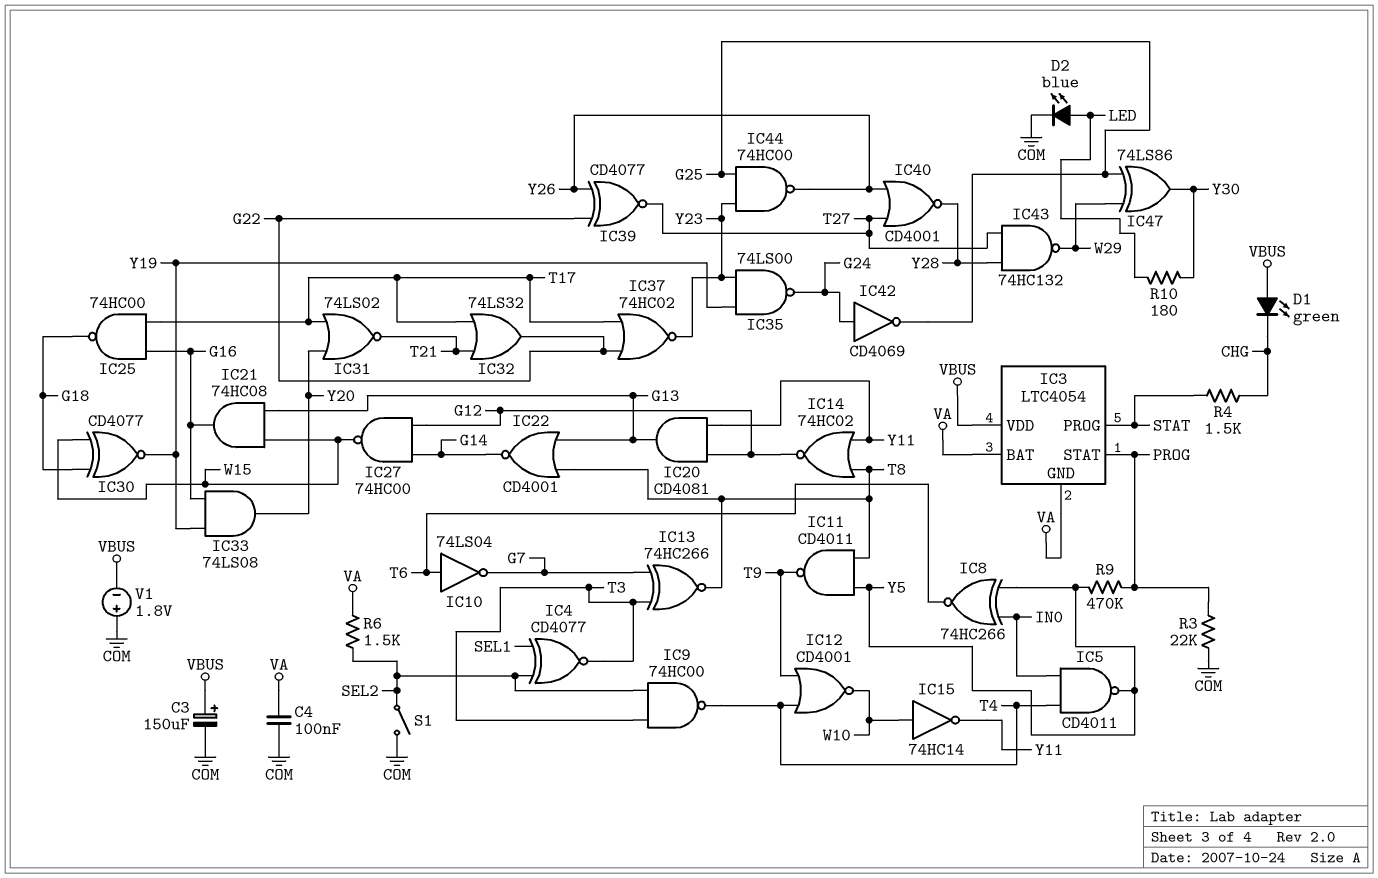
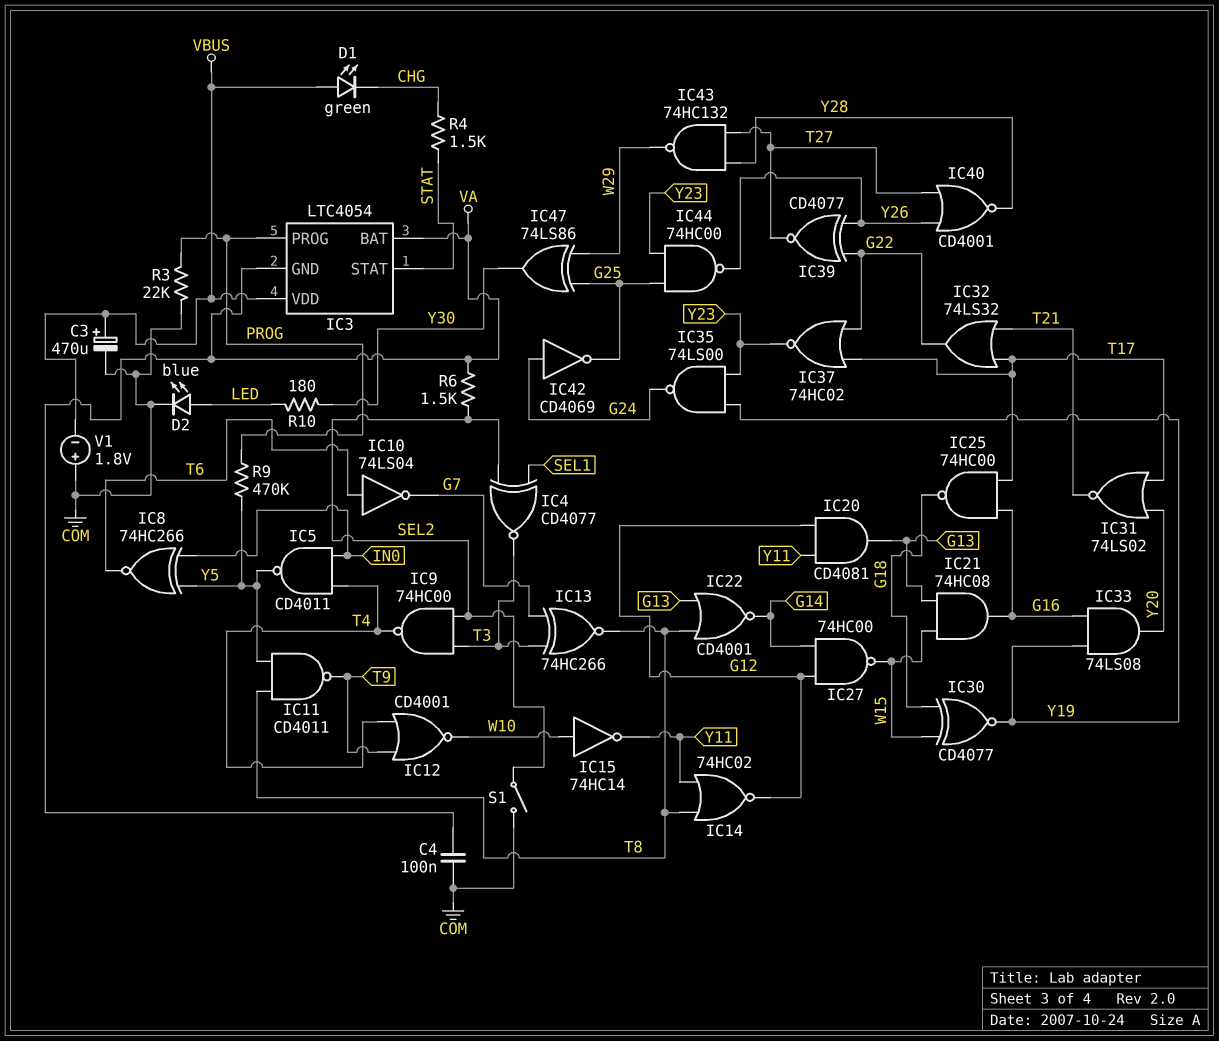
C3: 150uF (plus VBUS, minus COM) -> 470uF (plus VBUS, minus COM)
IC3 pin PROG: STAT -> PROG
IC3 pin STAT: PROG -> STAT

